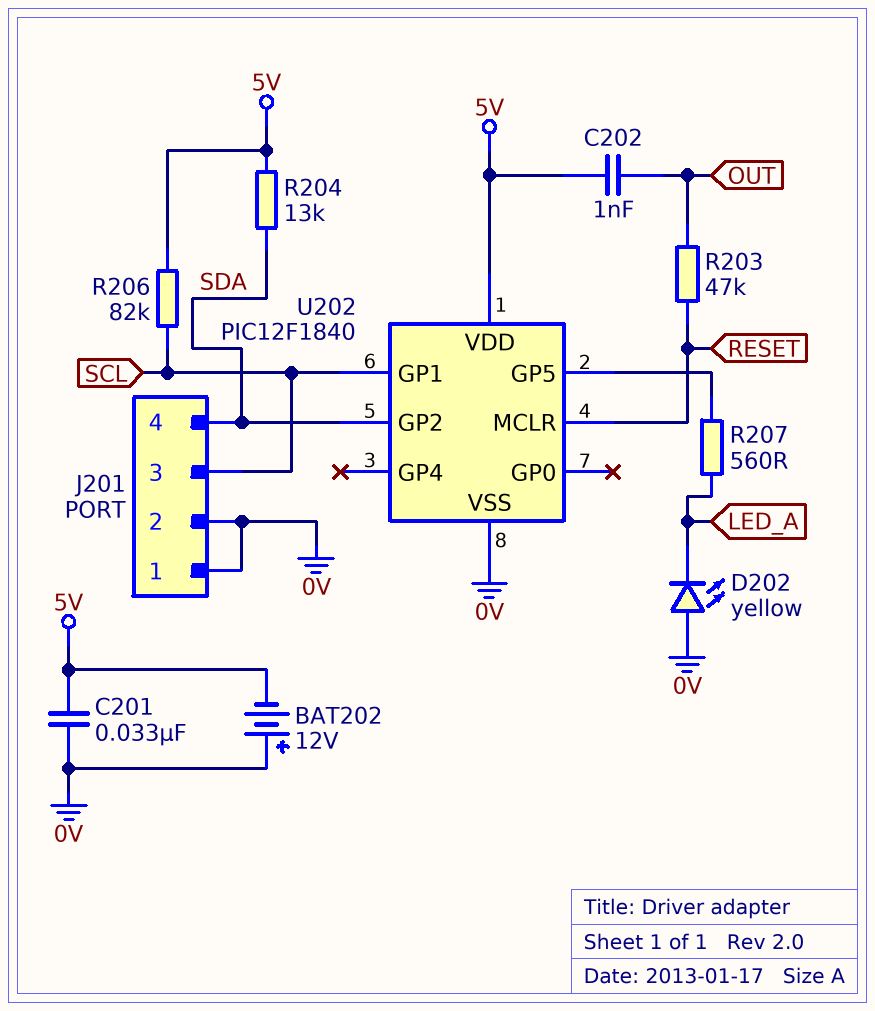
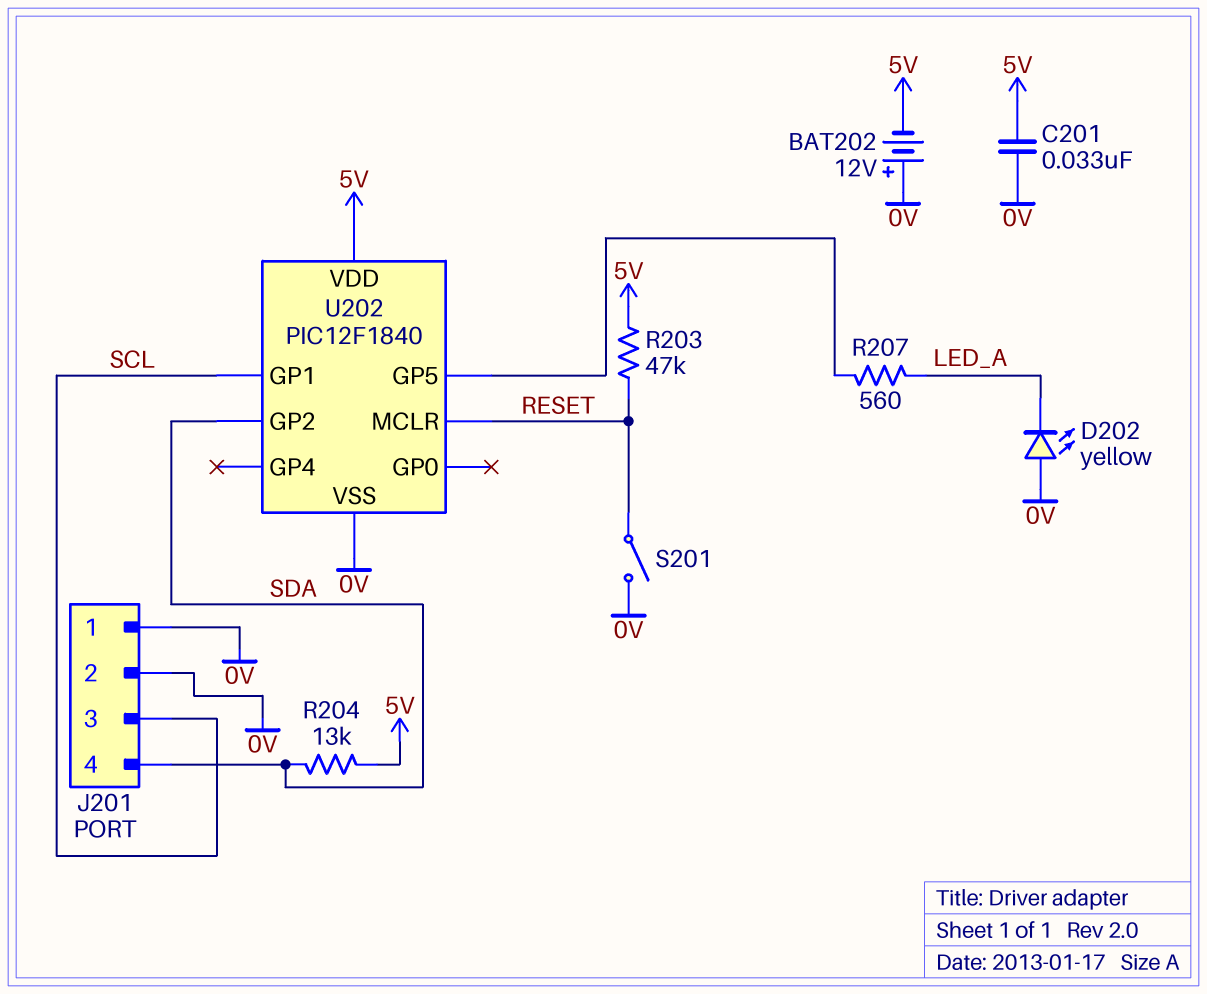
C202: 1nF (5V, OUT) -> none
R203: 47k (OUT, RESET) -> 47k (5V, RESET)
R206: 82k (5V, SCL) -> none
S201: none -> switch (0V, RESET)

